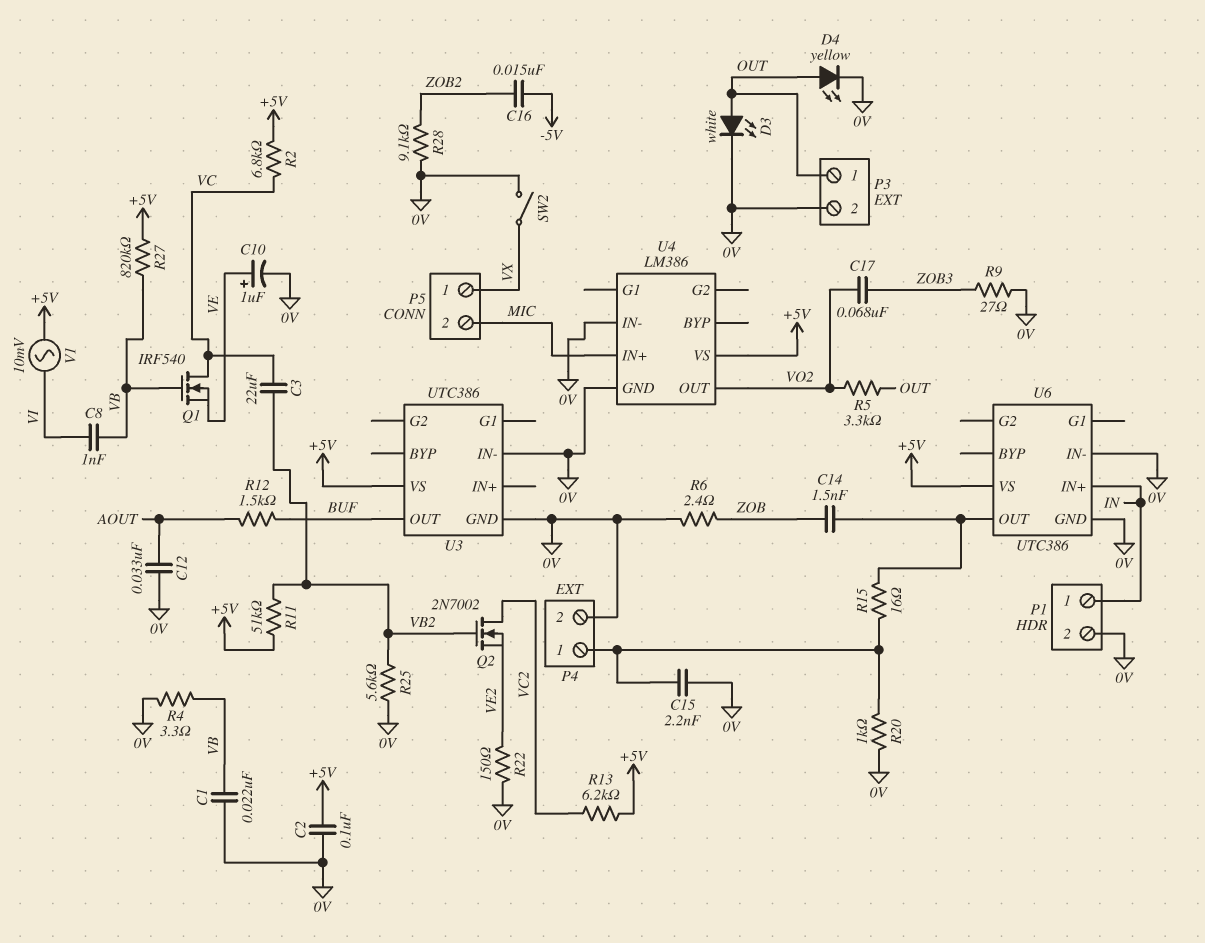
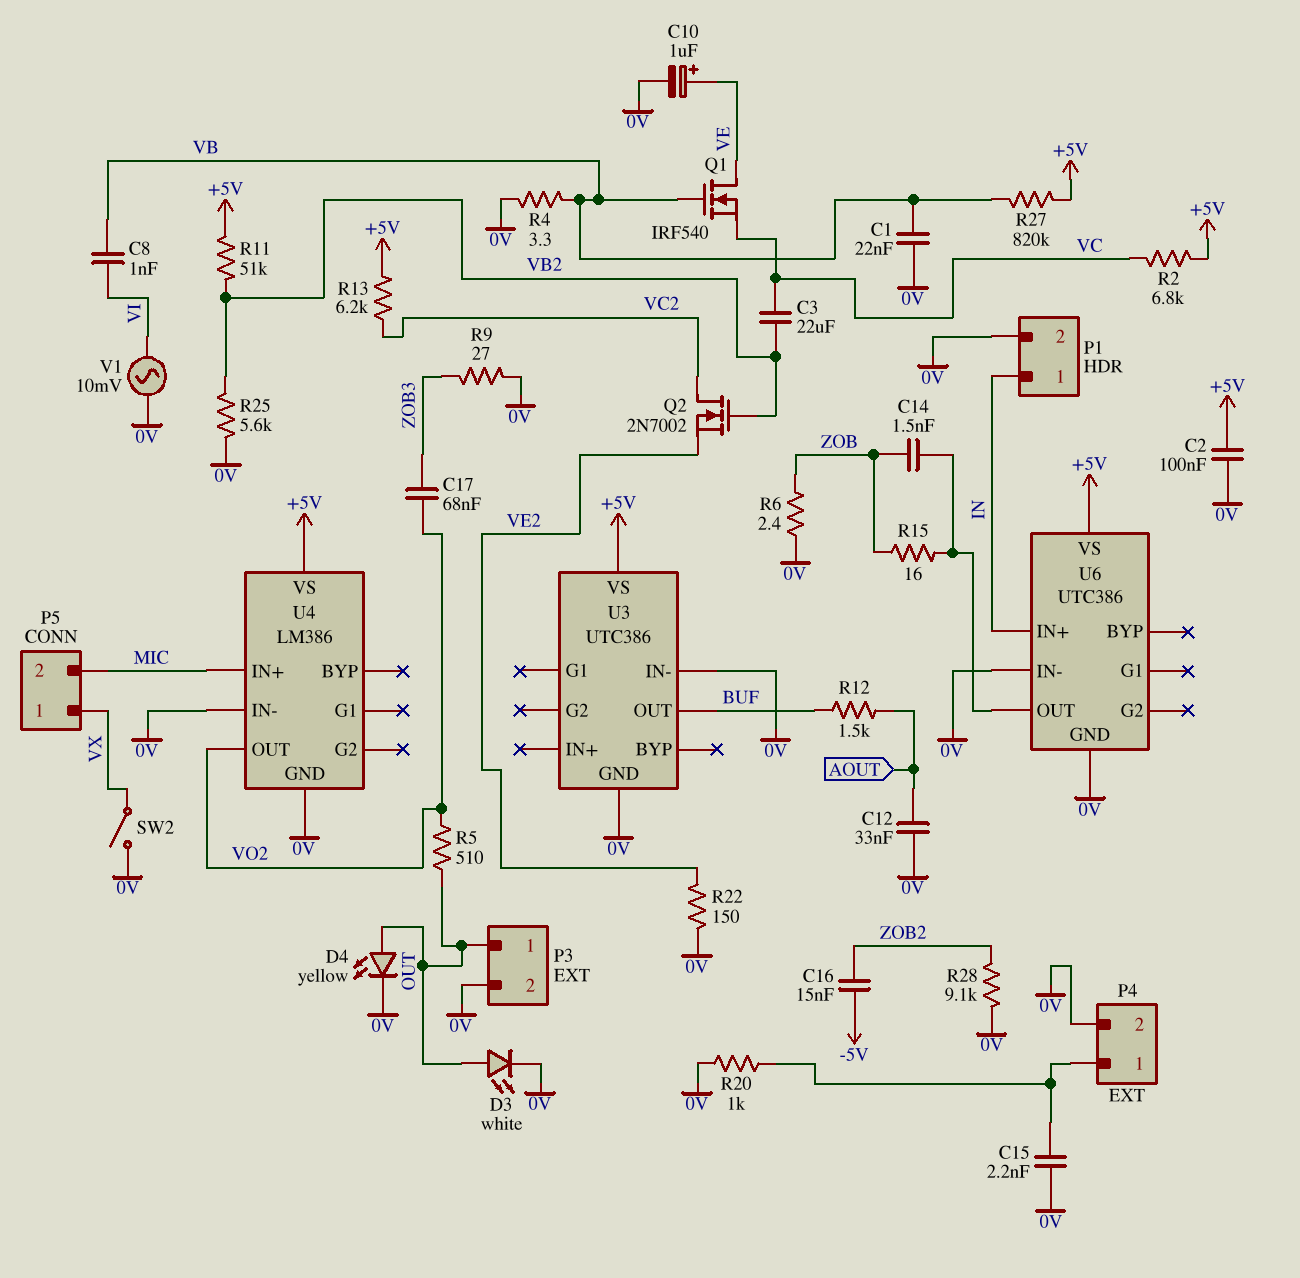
Q1: NMOS IRF540 (G VB, D VC, S VE) -> NMOS IRF540 (G VB, D VE, S VC)
R5: 3.3k (OUT, VO2) -> 510 (OUT, VO2)
R15: 16 (P4/1, U6/OUT) -> 16 (U6/OUT, ZOB)
V1: AC 10mV (+5V, VI) -> AC 10mV (0V, VI)

